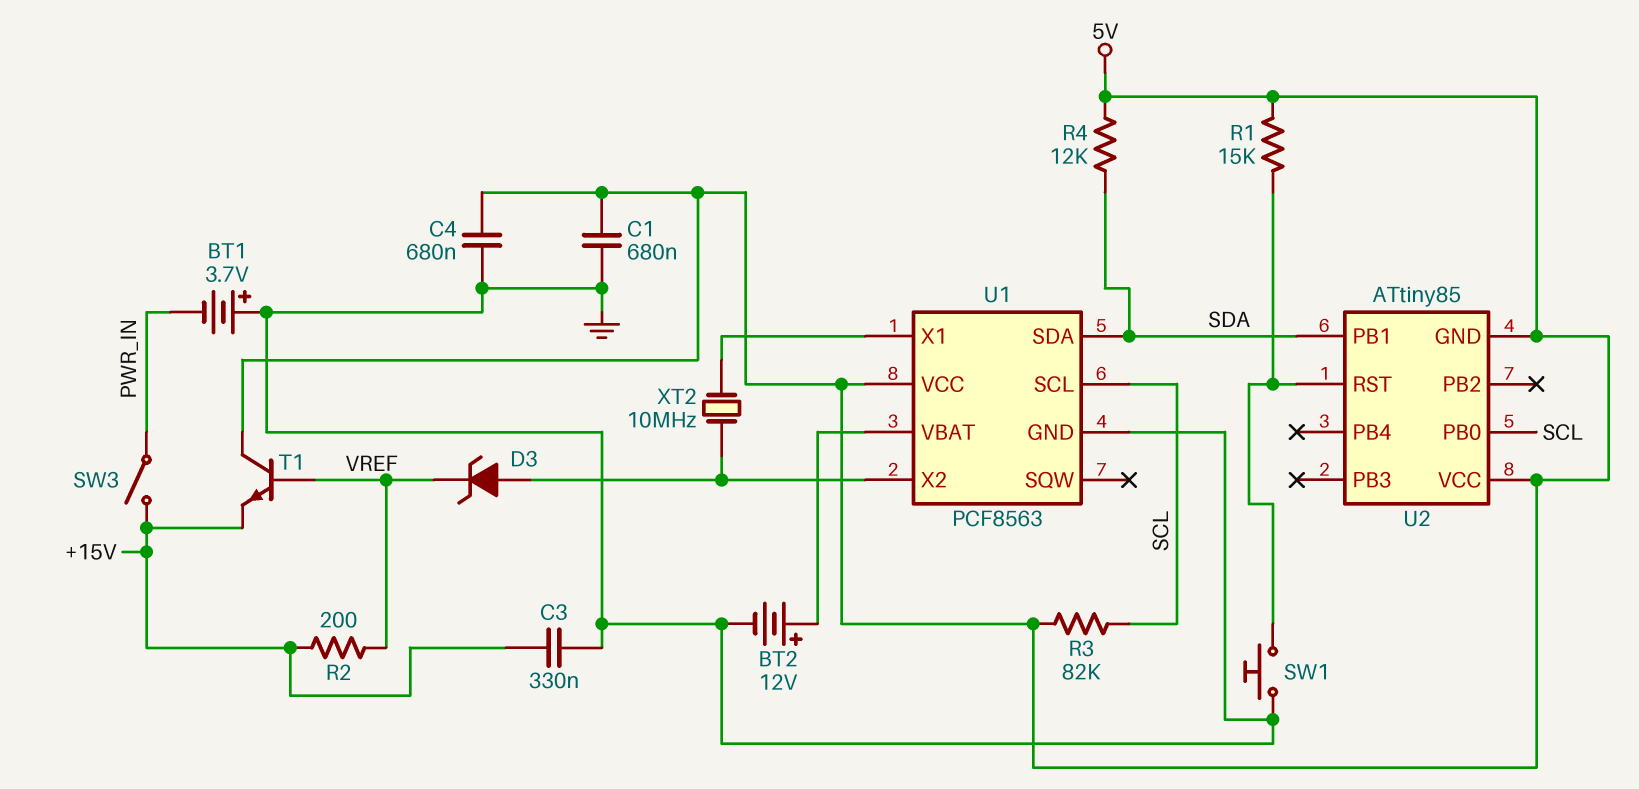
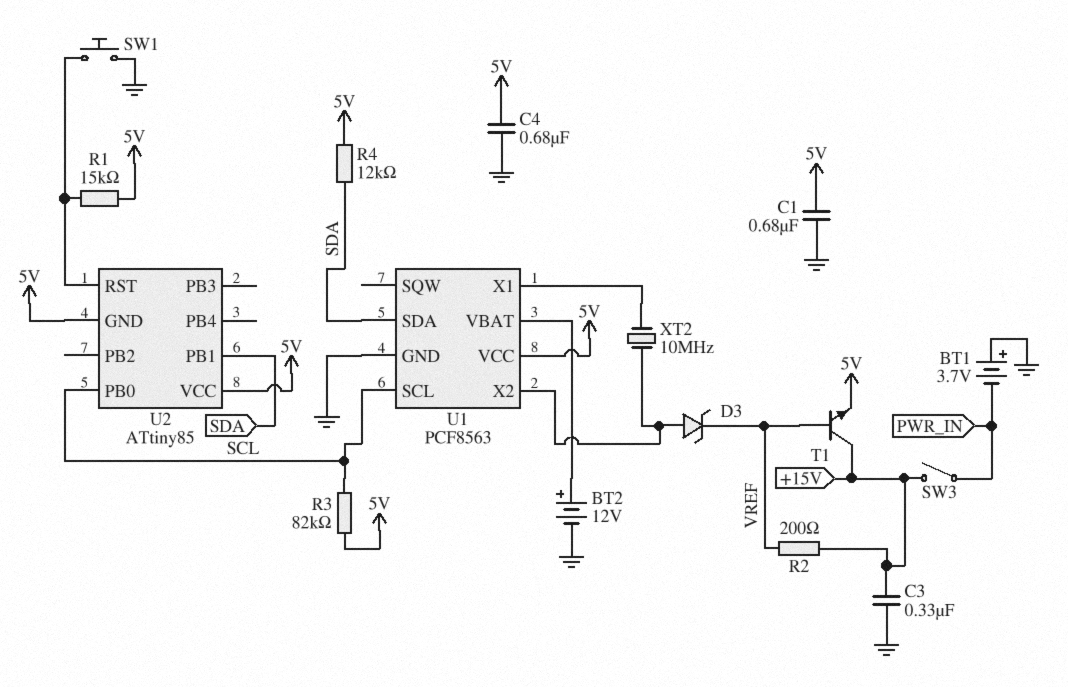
T1: NPN (B VREF, C 5V, E +15V) -> NPN (B VREF, C +15V, E 5V)

